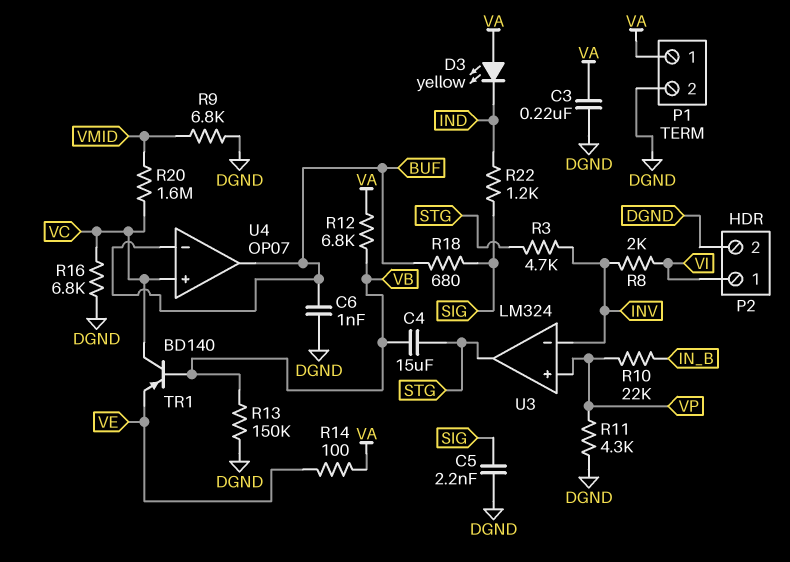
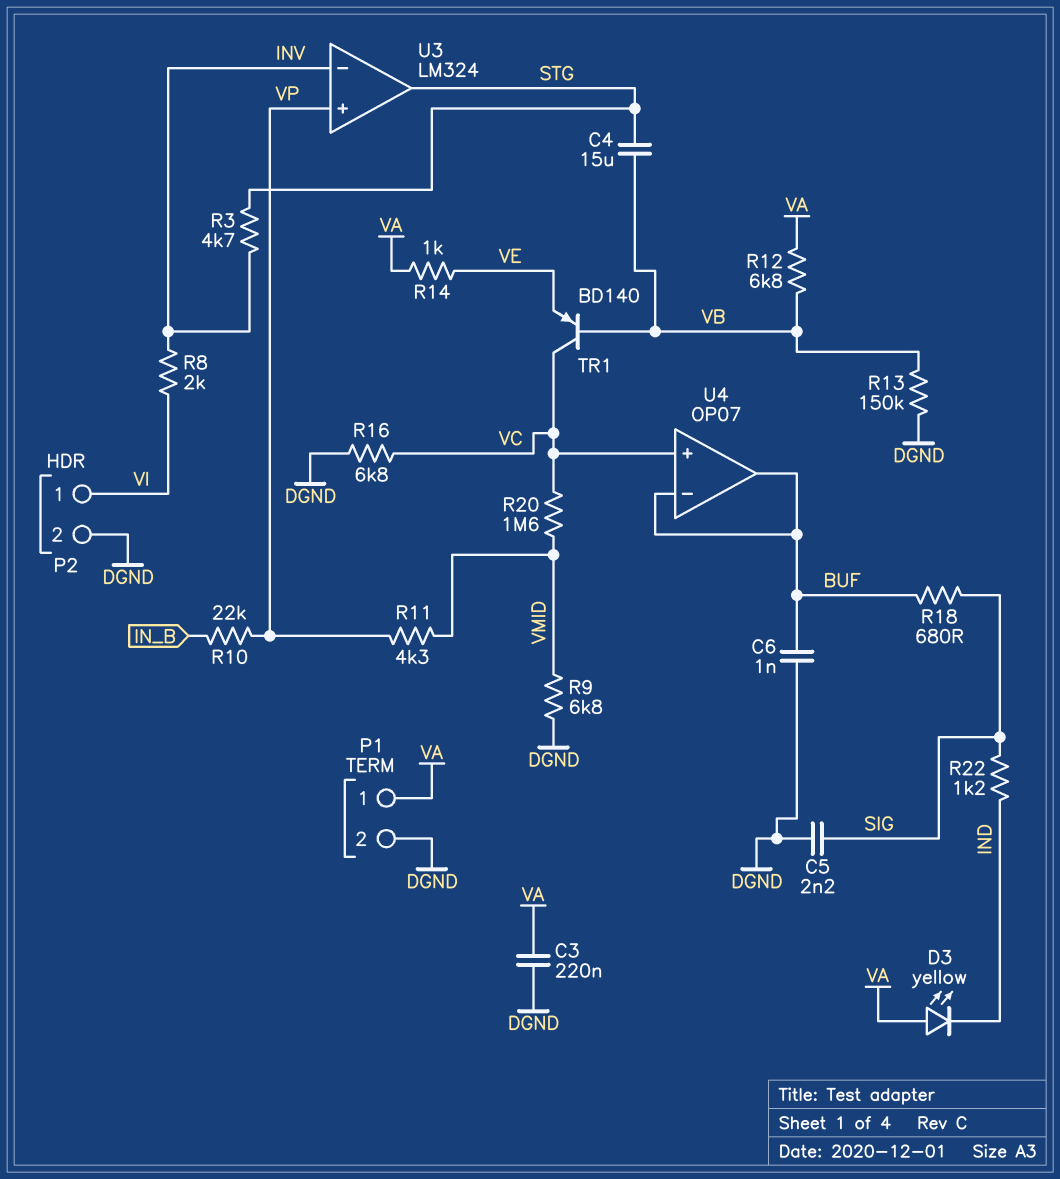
R11: 4.3k (DGND, VP) -> 4.3k (VMID, VP)
R14: 100 (VA, VE) -> 1k (VA, VE)

